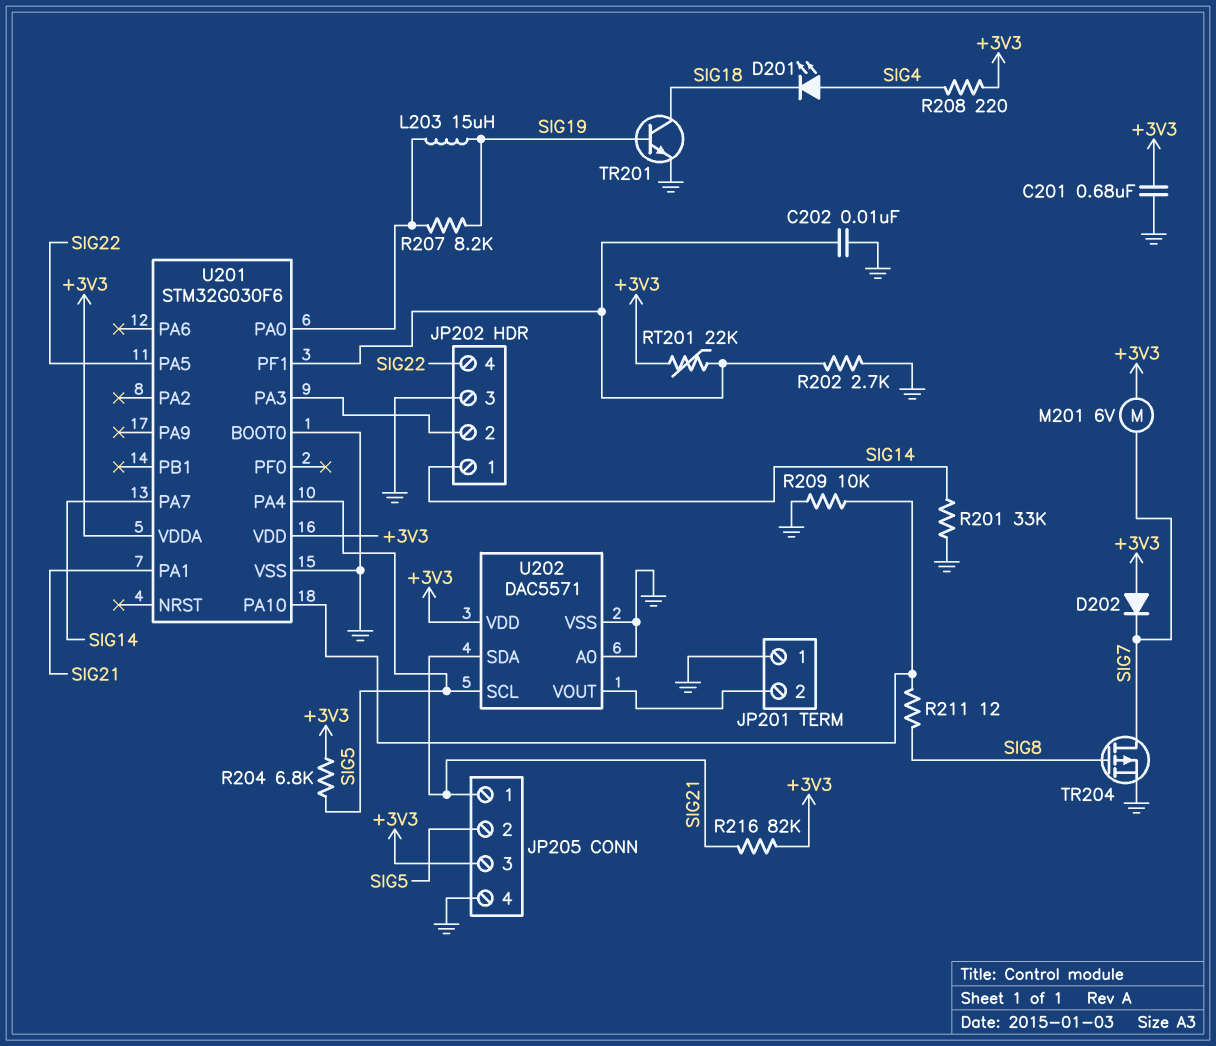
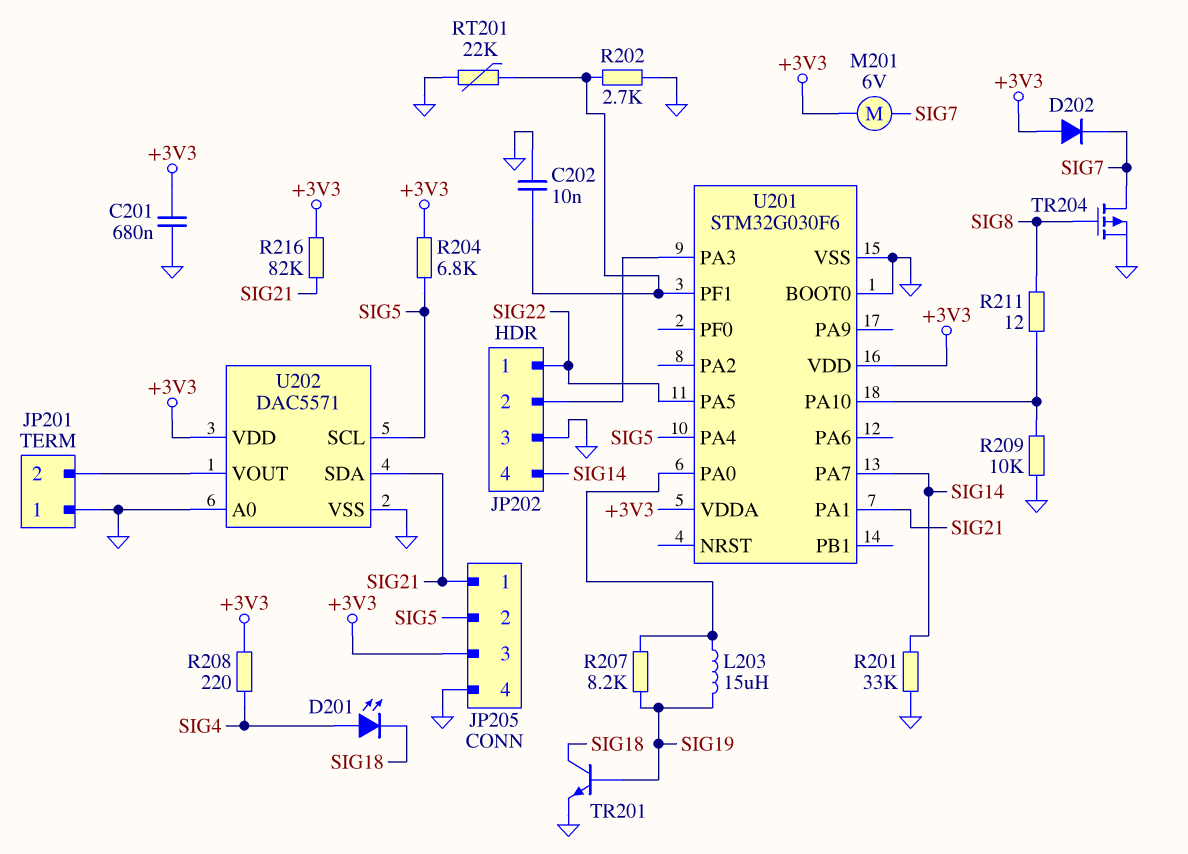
JP202 pin 1: SIG14 -> SIG22
JP202 pin 4: SIG22 -> SIG14
RT201: 22k (+3V3, U201/PF1) -> 22k (GND, U201/PF1)

